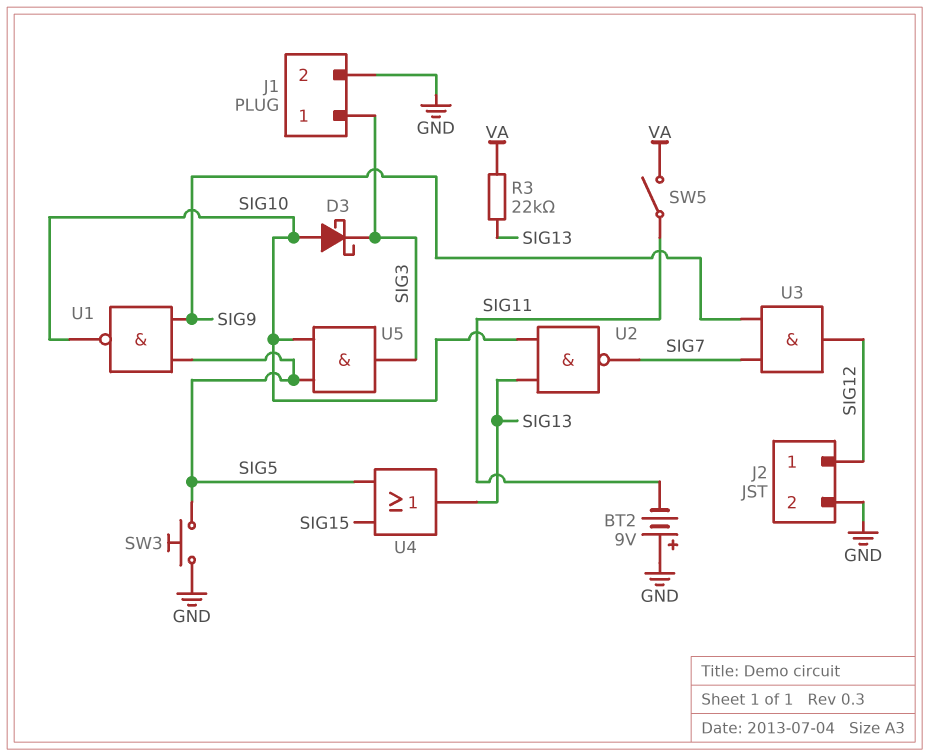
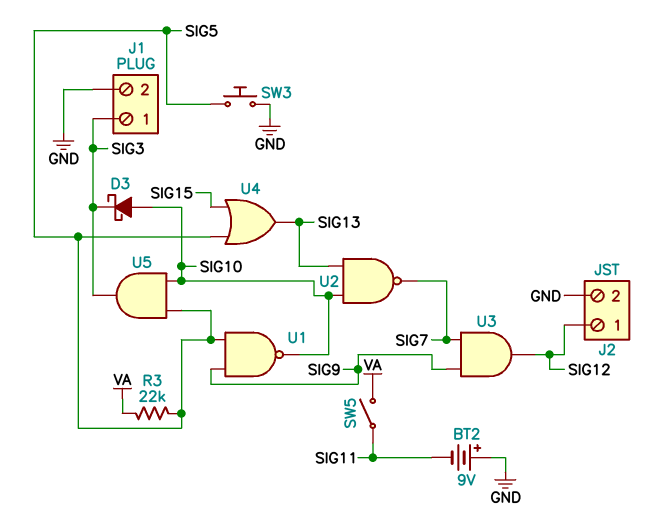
R3: 22k (SIG13, VA) -> 22k (SIG5, VA)

